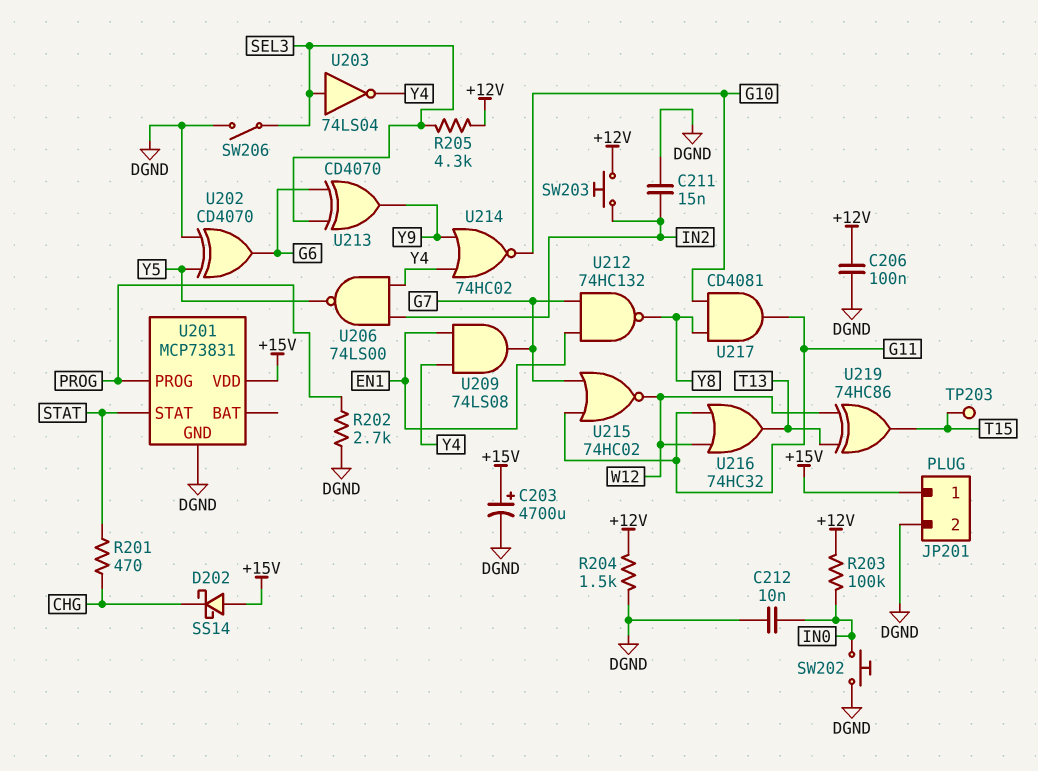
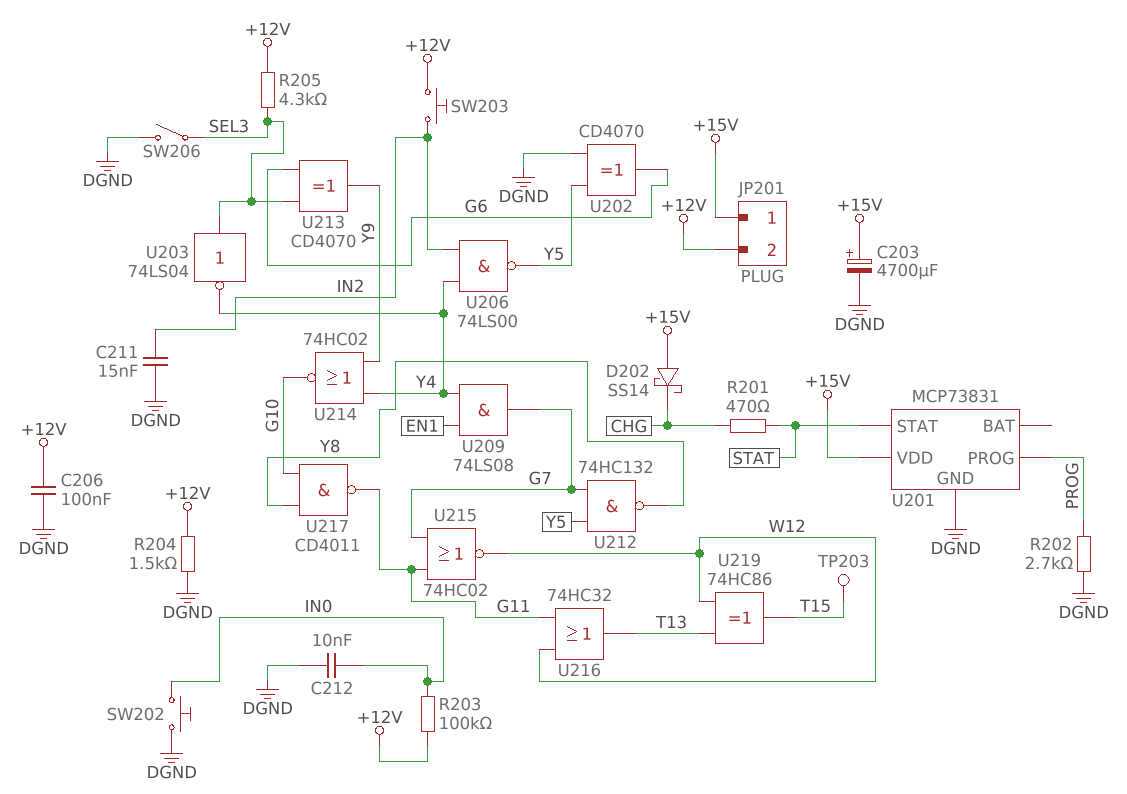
JP201 pin 2: DGND -> +12V
U212: NAND 74HC132 (in EN1, in G7, out Y8) -> NAND 74HC132 (in G7, in Y5, out Y8)
U217: AND CD4081 (in G10, in Y8, out G11) -> NAND CD4011 (in G10, in Y8, out G11)

